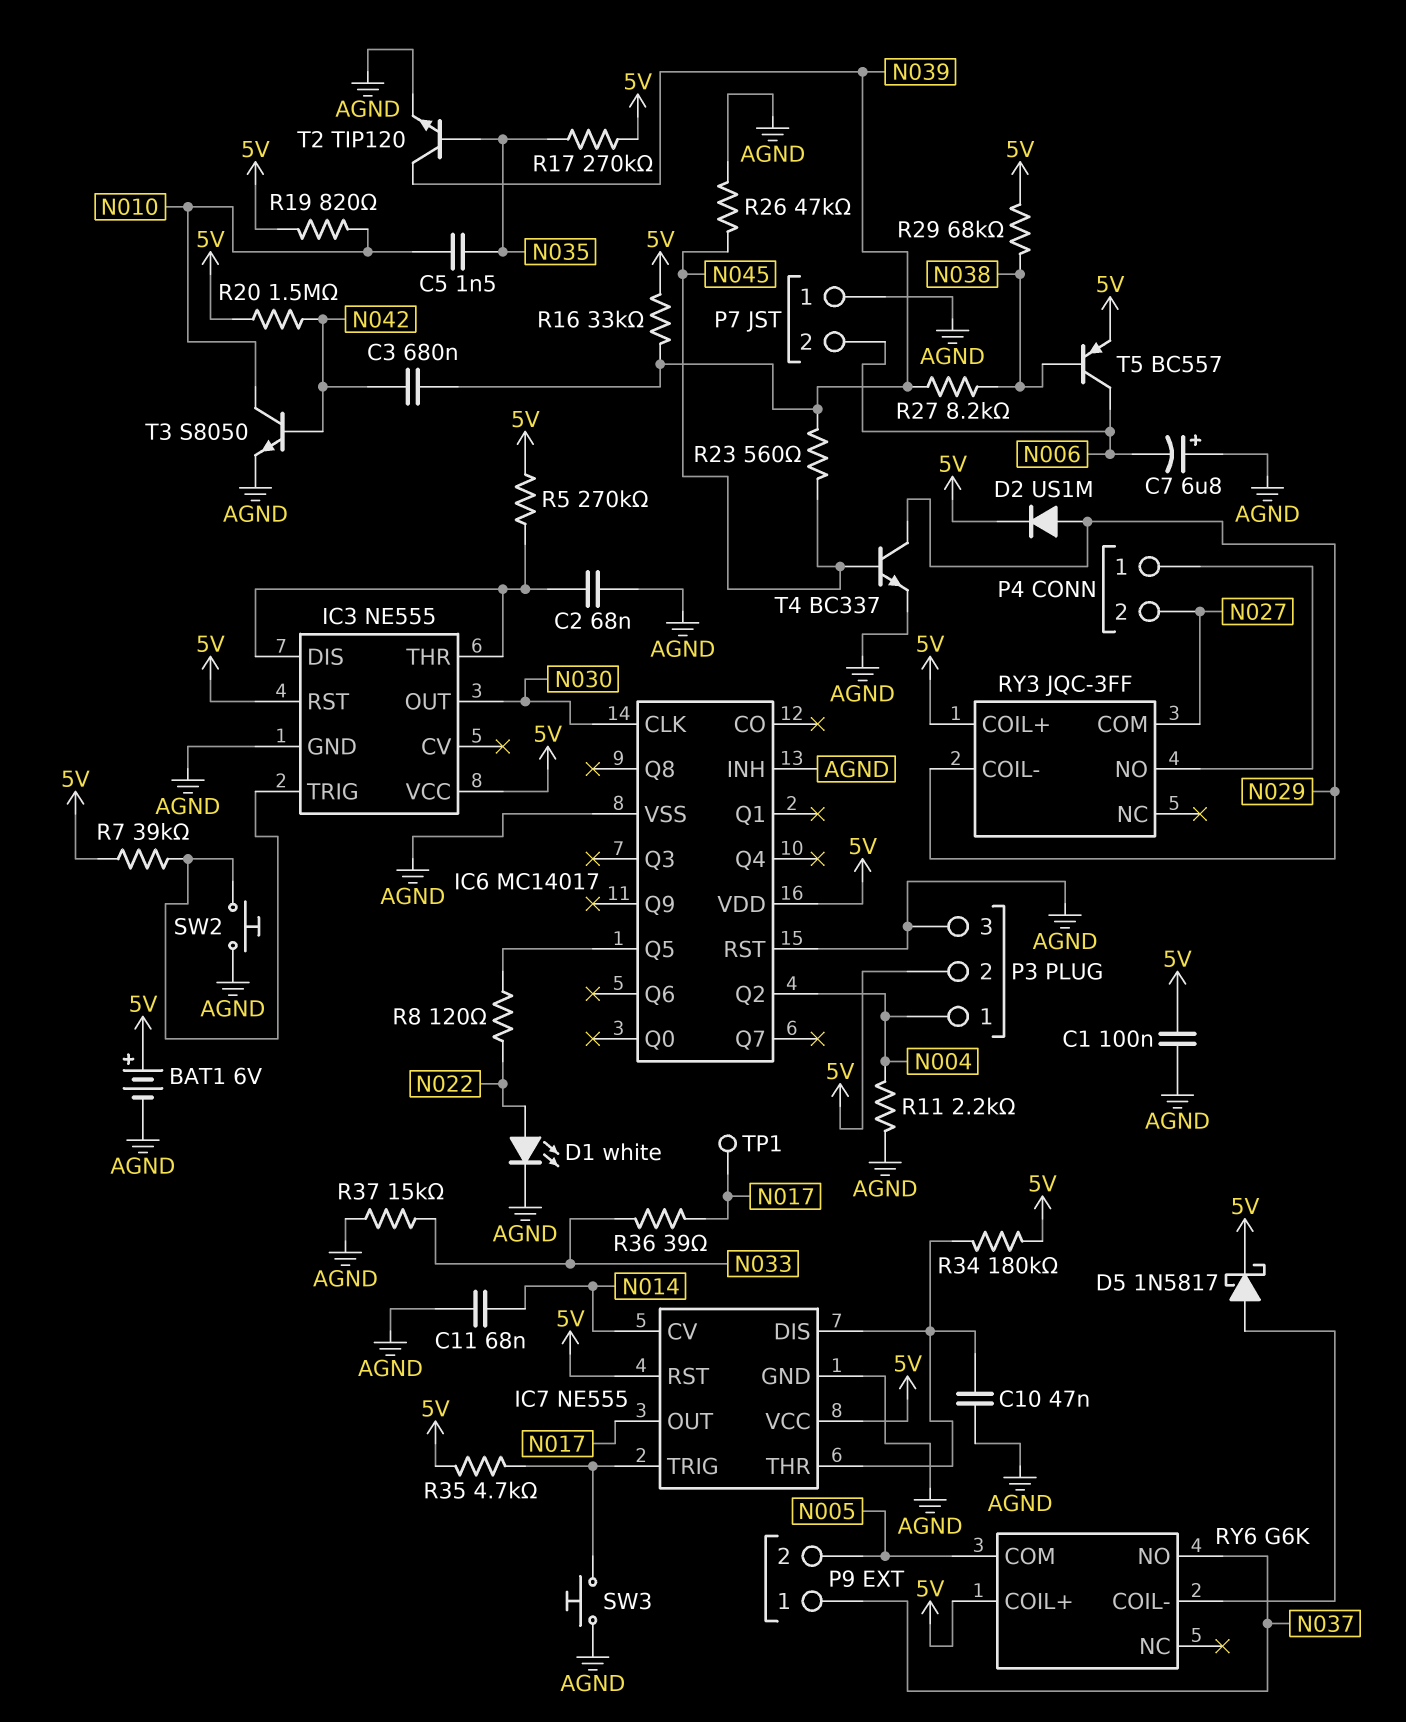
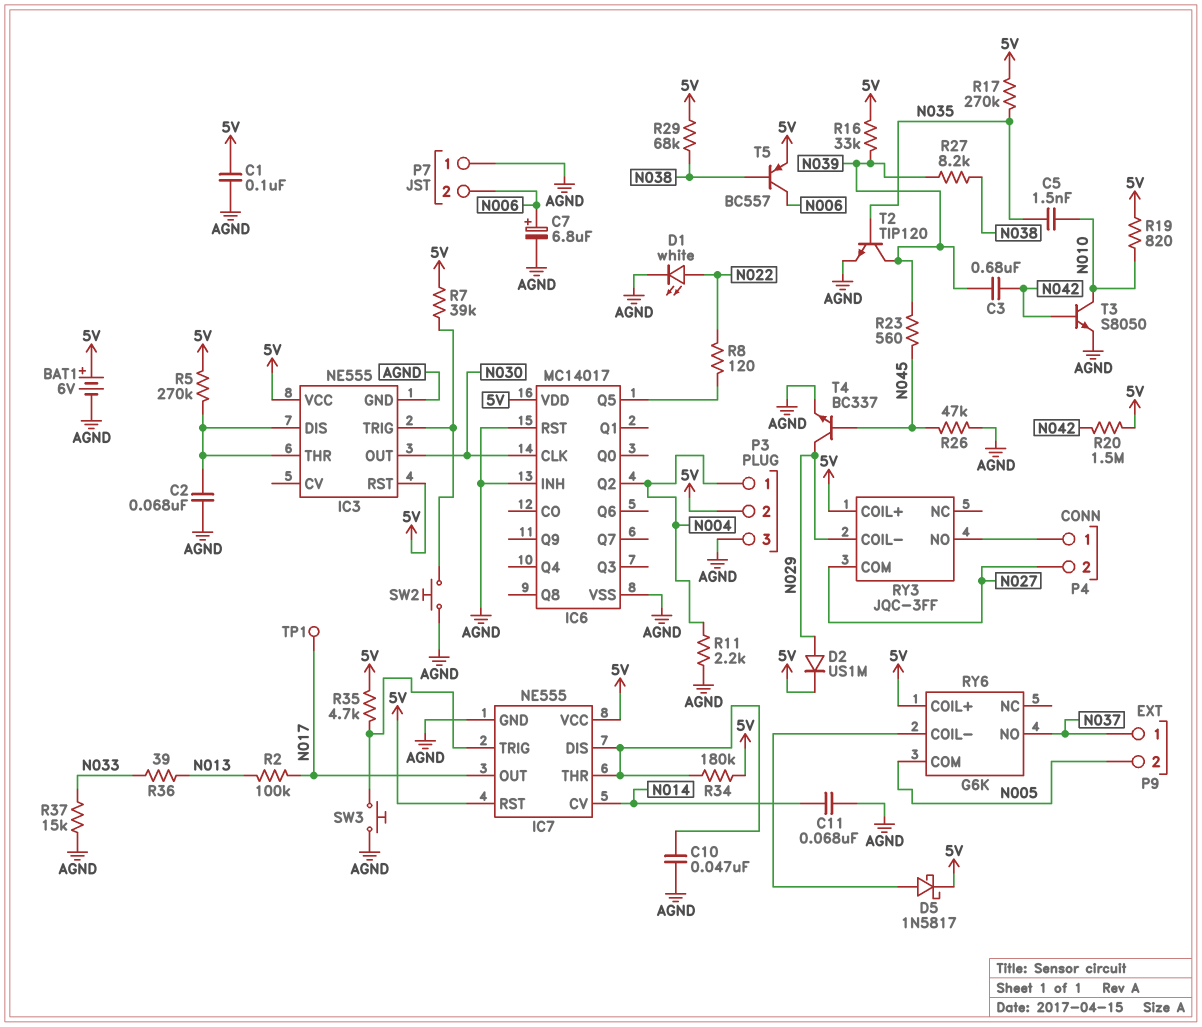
C7: 6.8uF (plus AGND, minus N006) -> 6.8uF (plus N006, minus AGND)
R2: none -> 100k (N013, N017)
R36: 39 (N017, N033) -> 39 (N013, N033)

